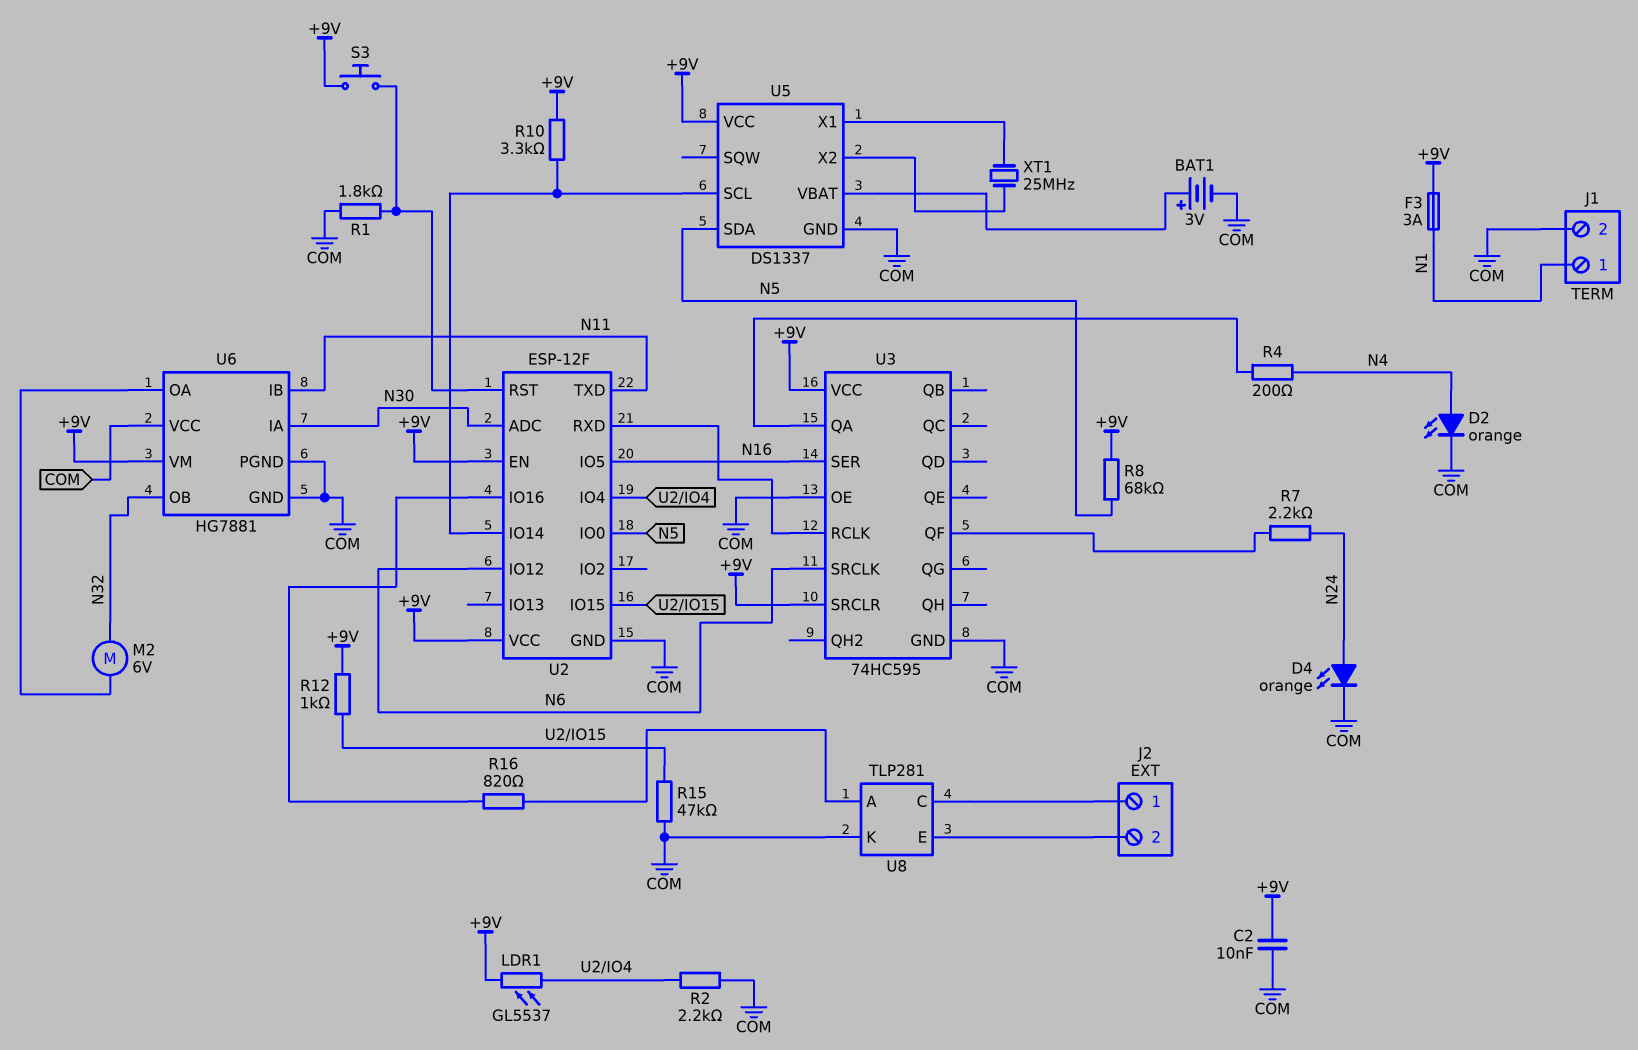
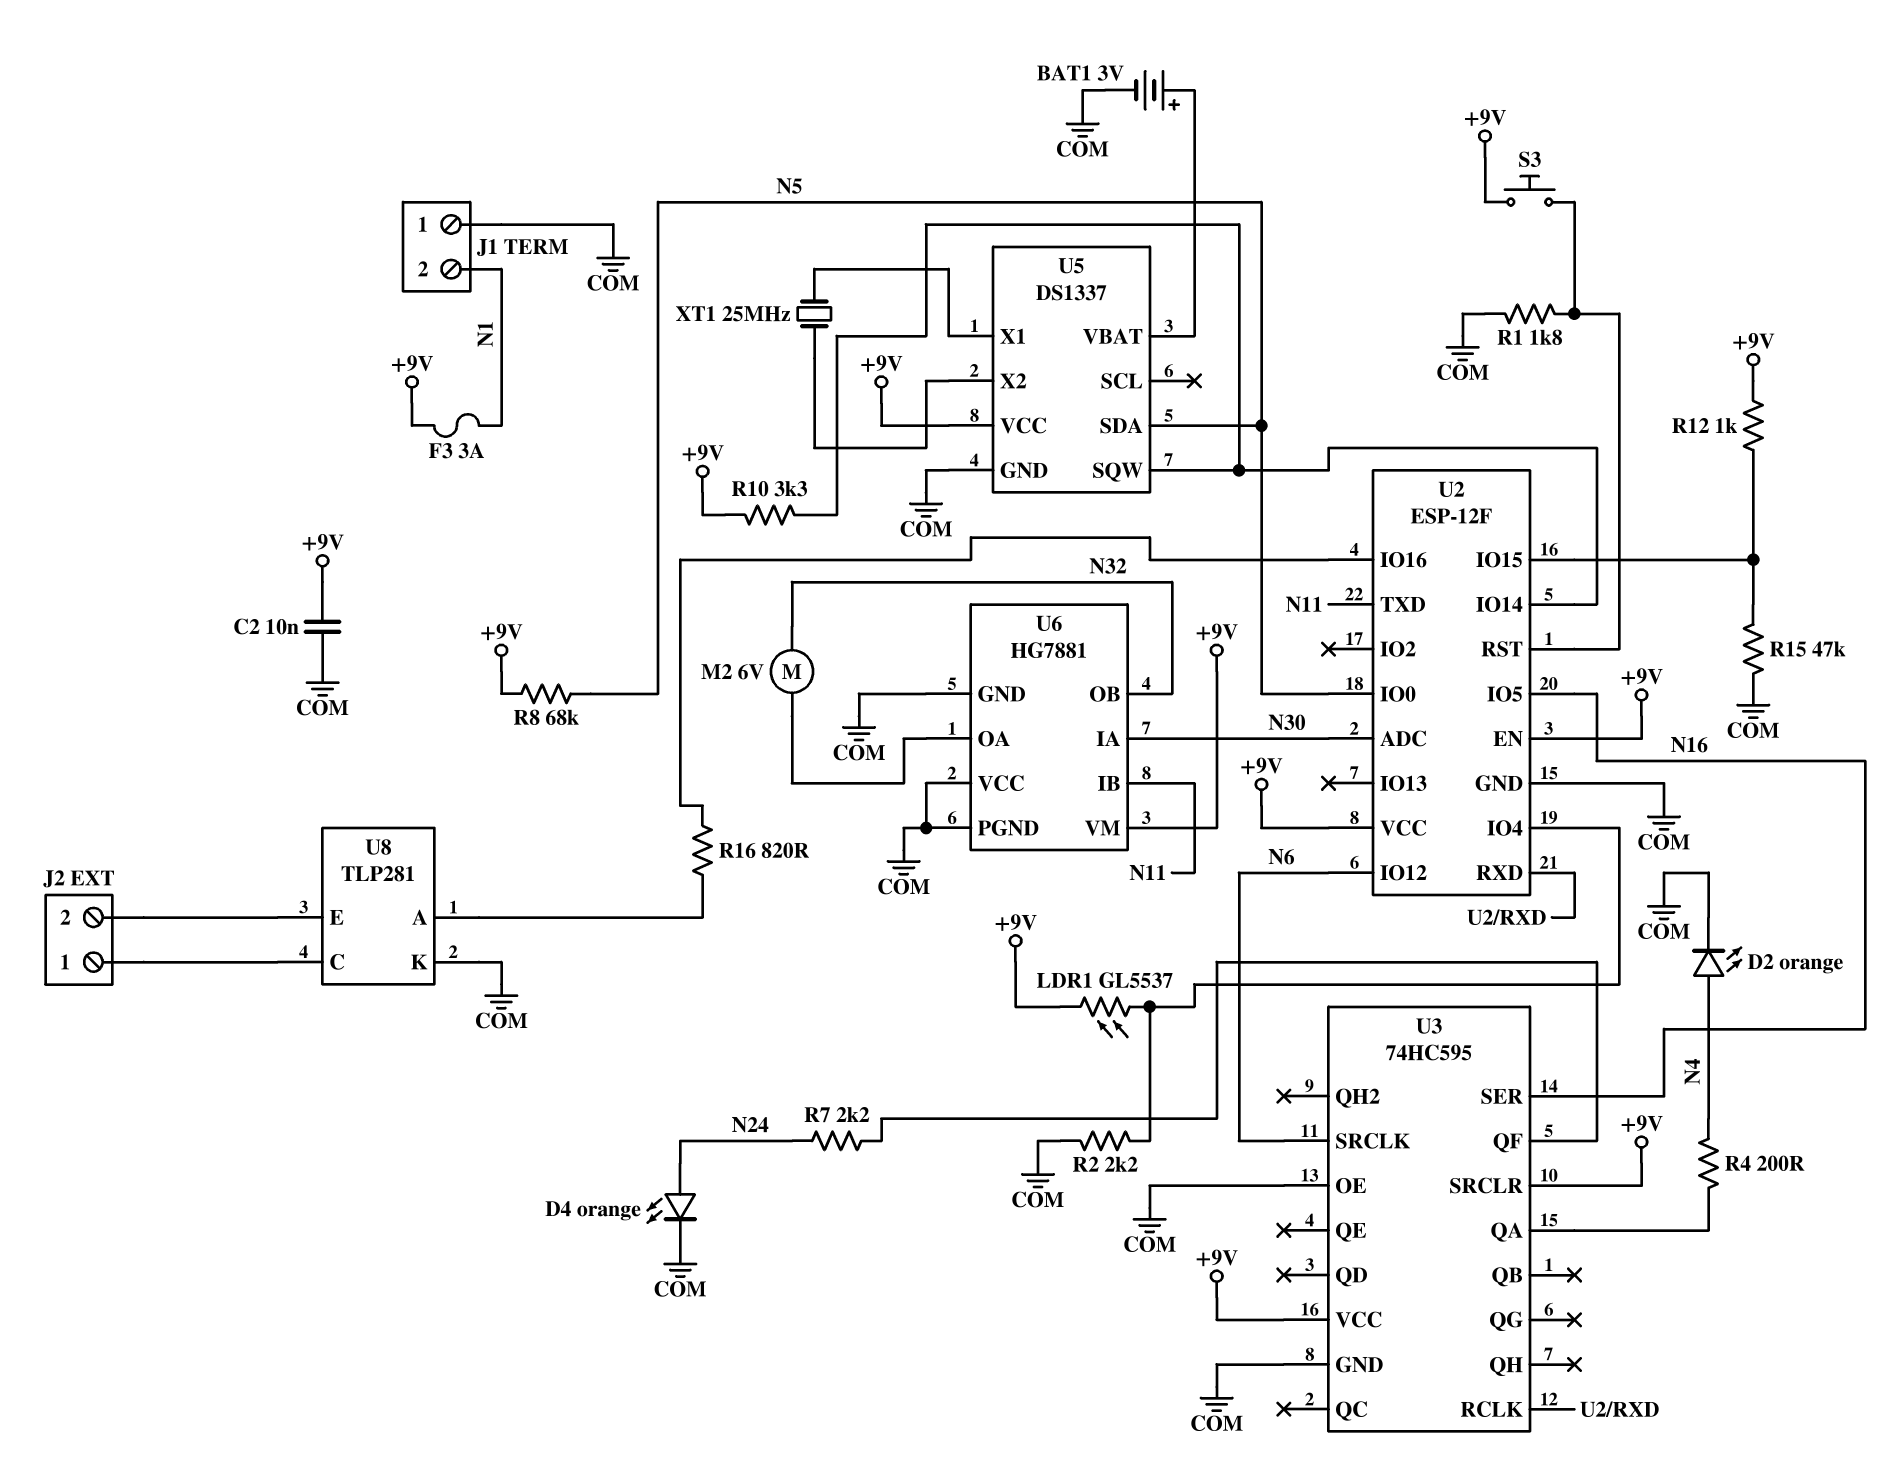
J1 pin 1: N1 -> COM
J1 pin 2: COM -> N1
U5 pin SCL: U2/IO14 -> none
U5 pin SQW: none -> U2/IO14

